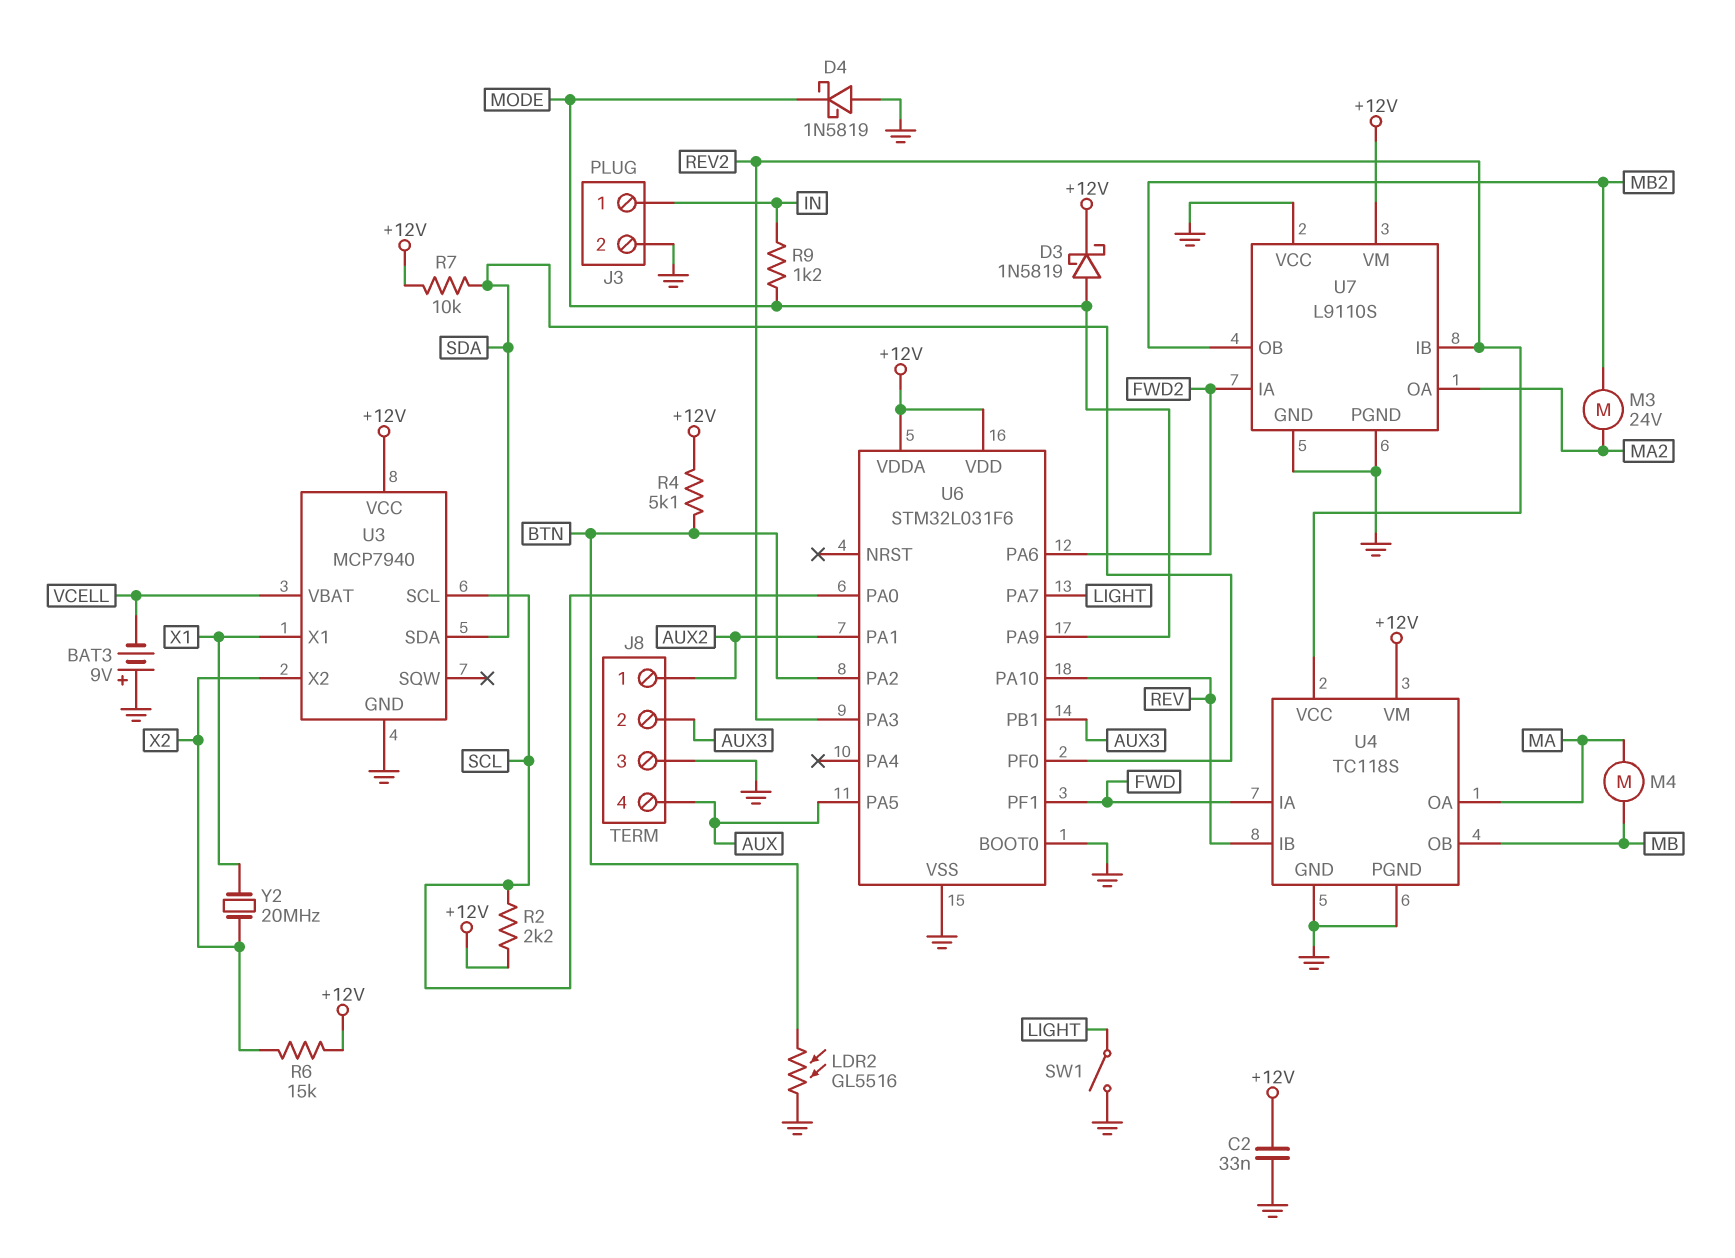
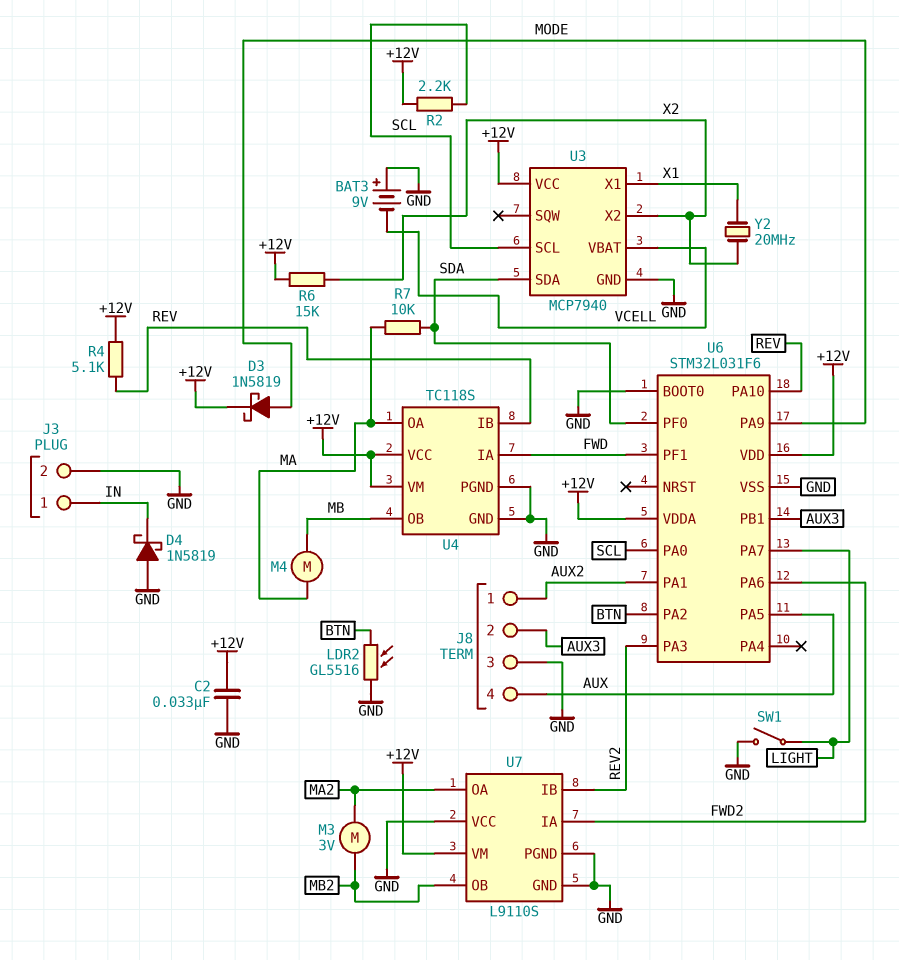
D4: schottky 1N5819 (A GND, K MODE) -> schottky 1N5819 (A GND, K IN)
M3: motor 24V (MA2, MB2) -> motor 3V (MA2, MB2)
R4: 5.1k (+12V, BTN) -> 5.1k (+12V, REV)
R7: 10k (+12V, SDA) -> 10k (MA, SDA)
R9: 1.2k (IN, MODE) -> none
U4 pin VCC: REV2 -> +12V

